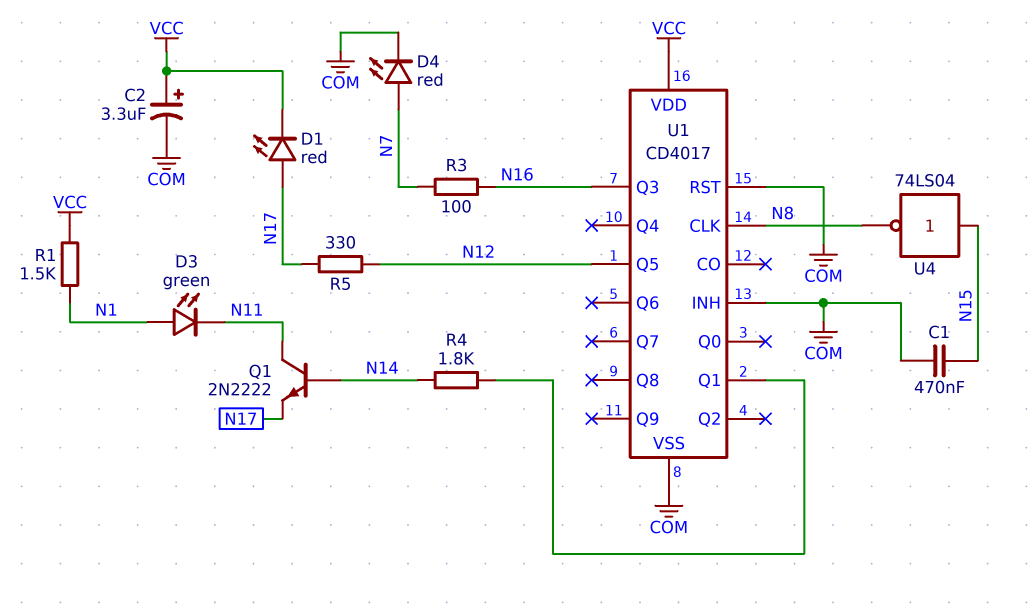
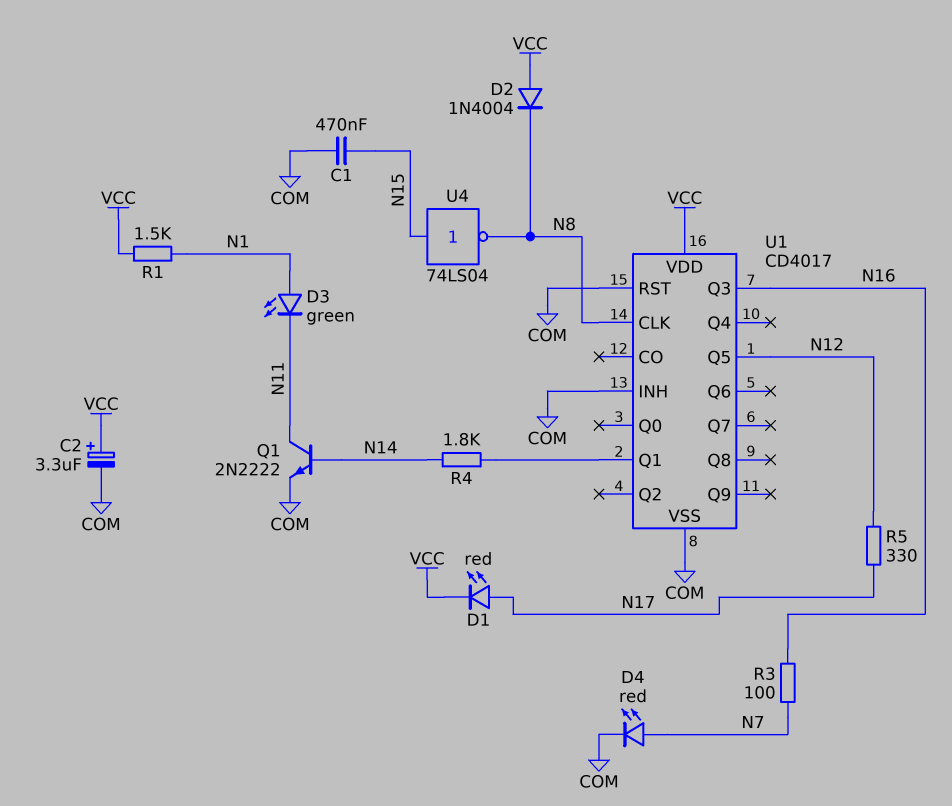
D2: none -> diode 1N4004 (A VCC, K N8)
Q1: NPN 2N2222 (B N14, C N11, E N17) -> NPN 2N2222 (B N14, C N11, E COM)

